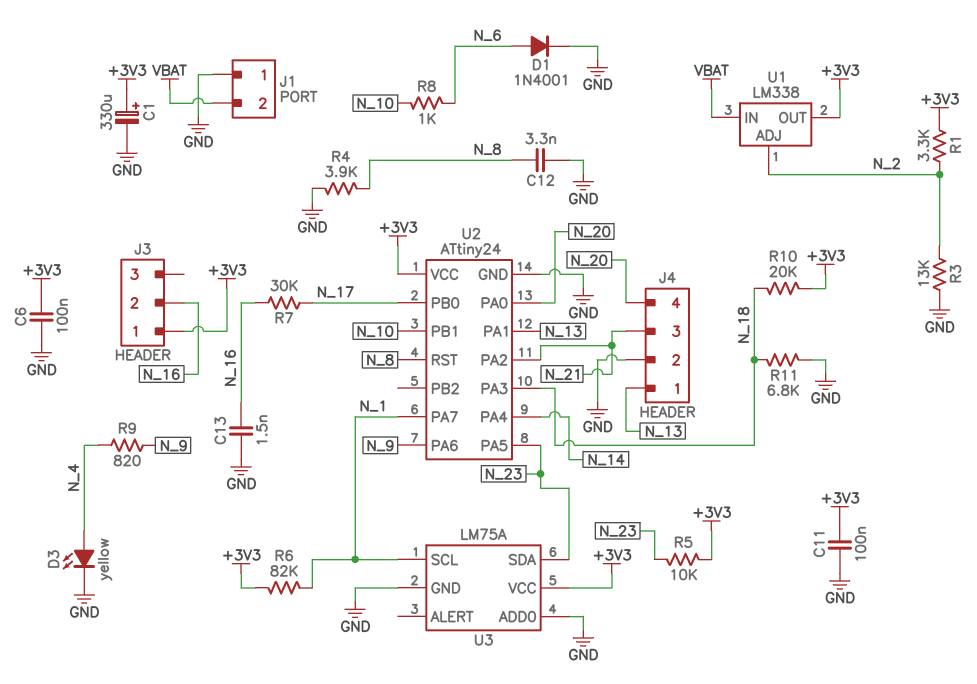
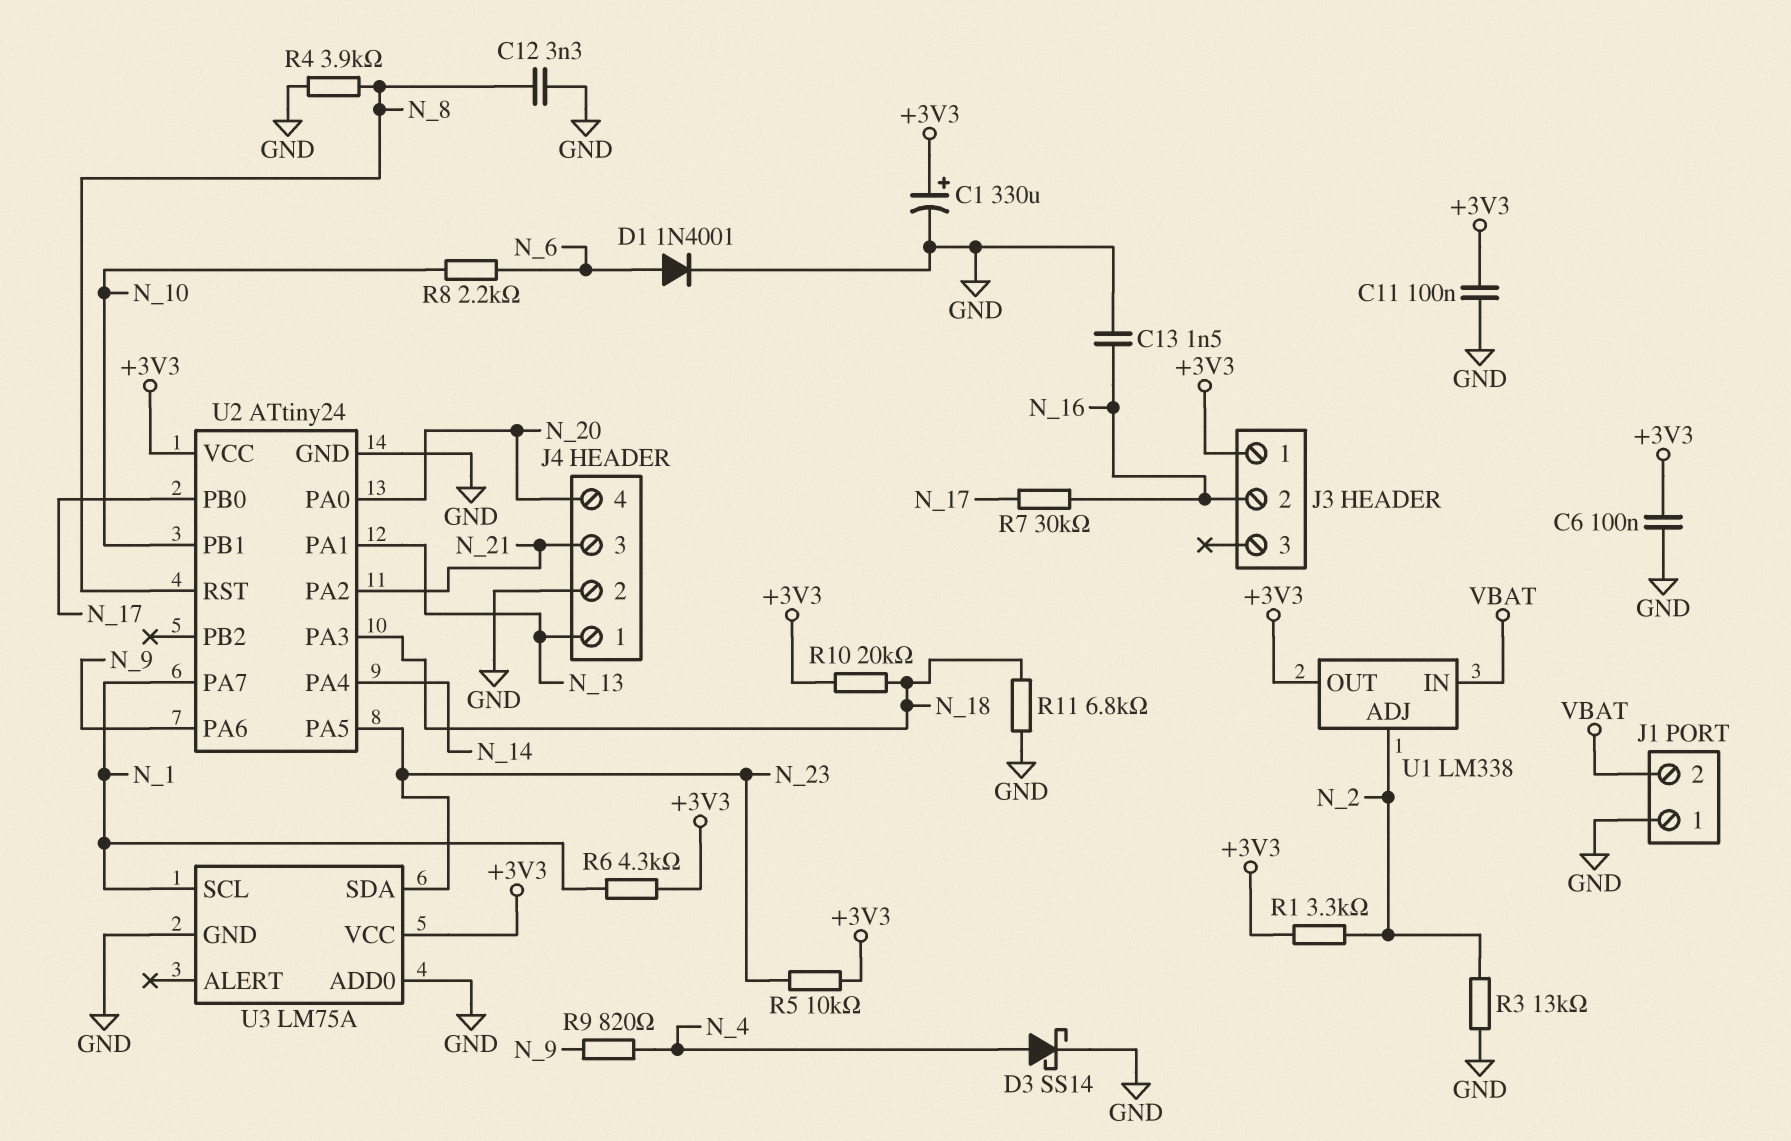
D3: LED yellow (A N_4, K GND) -> schottky SS14 (A N_4, K GND)
R6: 82k (+3V3, N_1) -> 4.3k (+3V3, N_1)
R8: 1k (N_6, N_10) -> 2.2k (N_6, N_10)

